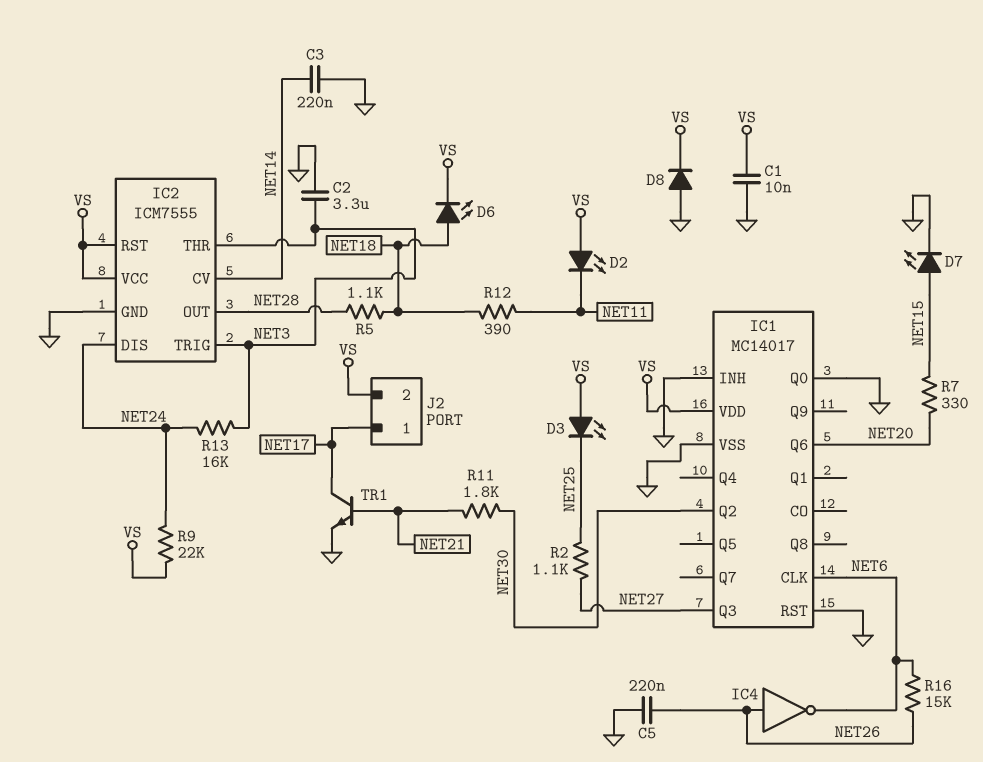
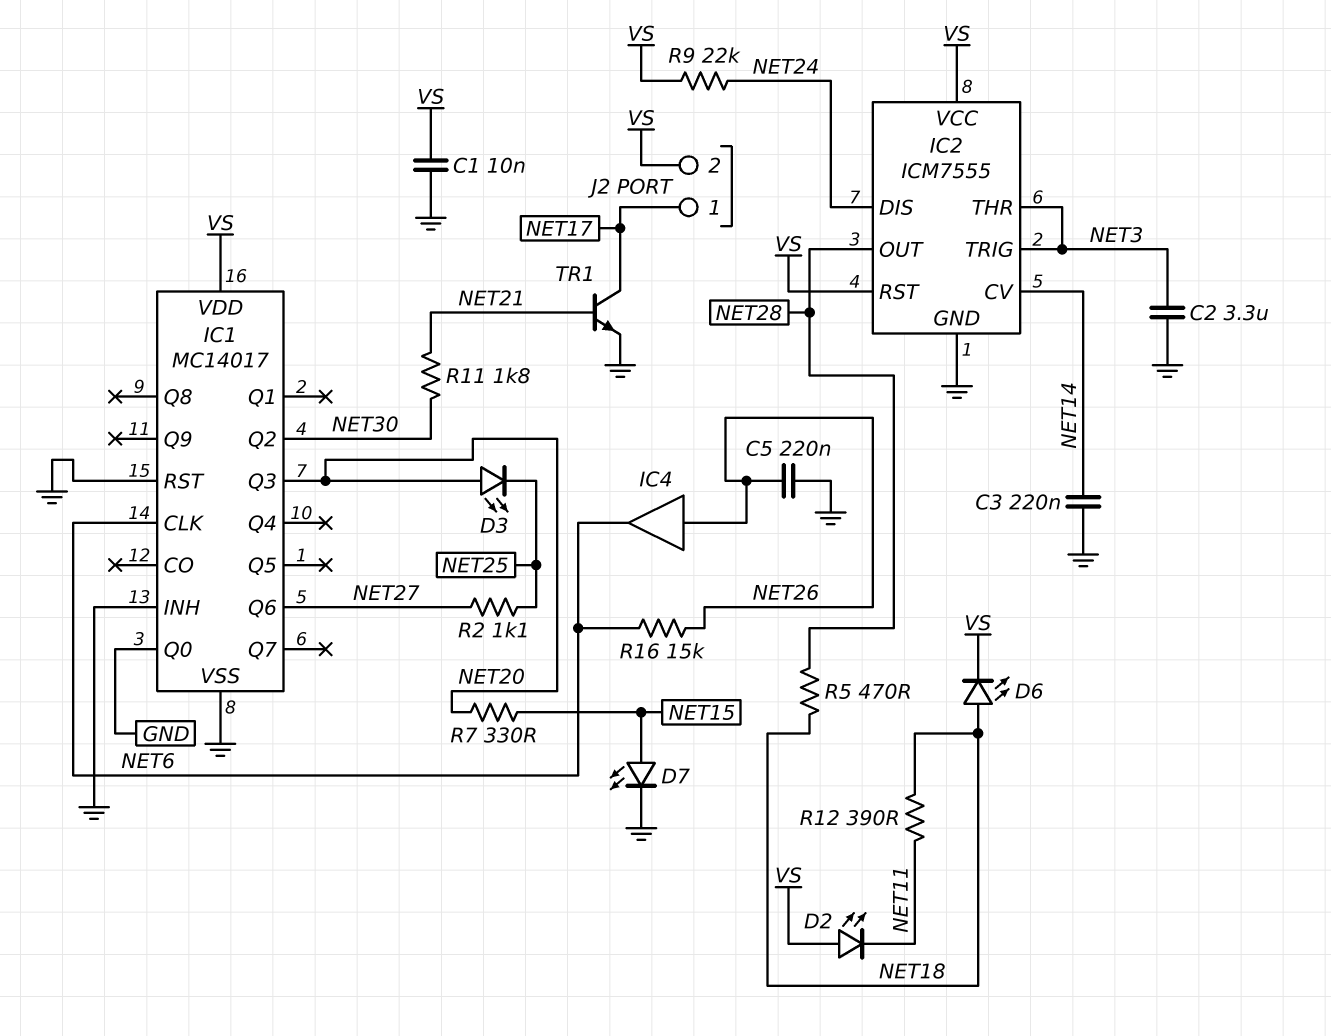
D3: LED (A VS, K NET25) -> LED (A NET20, K NET25)
D8: diode (A GND, K VS) -> none
IC1 pin Q3: NET27 -> NET20
IC1 pin Q6: NET20 -> NET27
IC4: NOT (in NET26, out NET6) -> buffer (in NET26, out NET6)
R5: 1.1k (NET18, NET28) -> 470 (NET18, NET28)
R13: 16k (NET3, NET24) -> none

